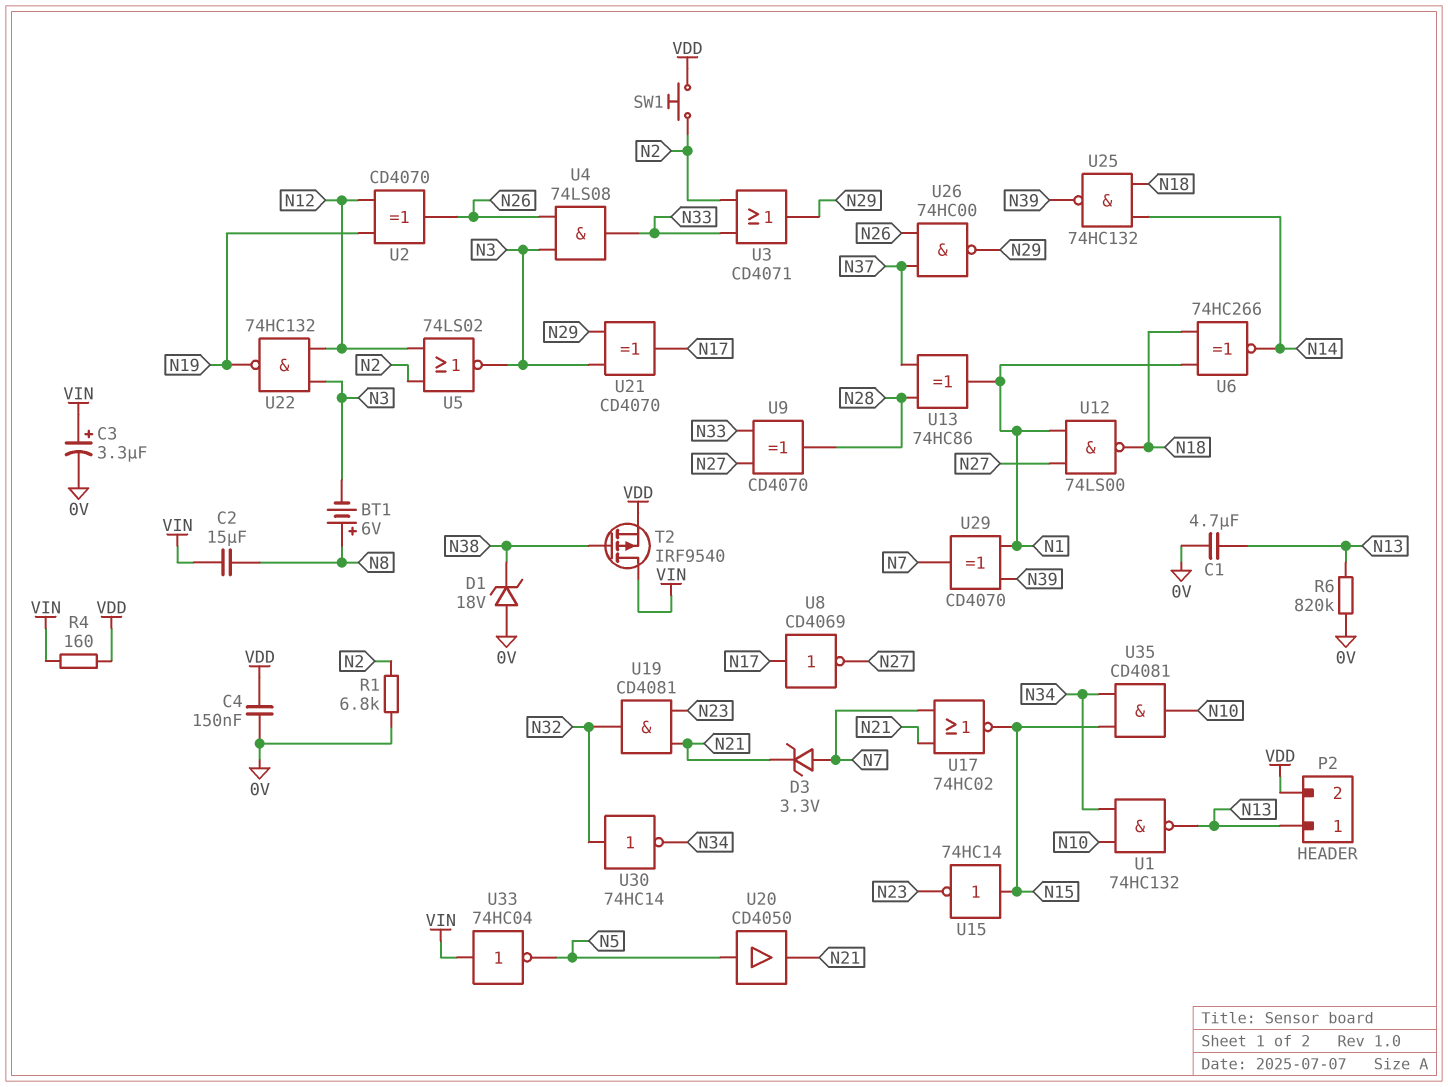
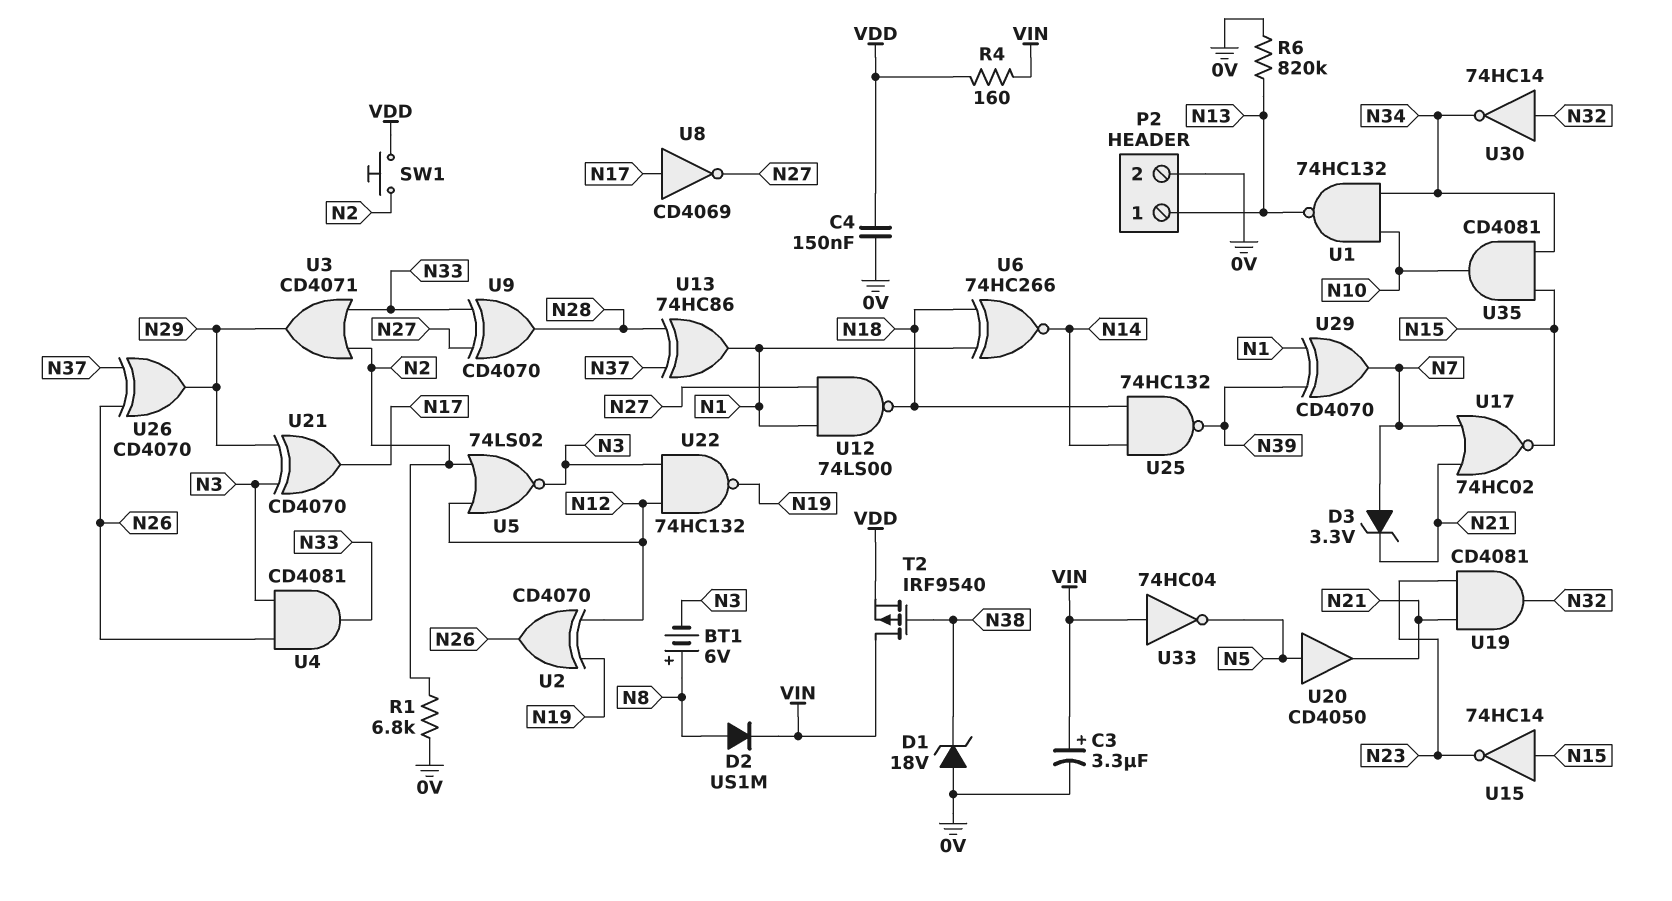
C1: 4.7uF (0V, N13) -> none
C2: 15uF (N8, VIN) -> none
D2: none -> diode US1M (A N8, K VIN)
P2 pin 2: VDD -> 0V
U4: AND 74LS08 (in N3, in N26, out N33) -> AND CD4081 (in N3, in N26, out N33)
U26: NAND 74HC00 (in N26, in N37, out N29) -> XOR CD4070 (in N26, in N37, out N29)

